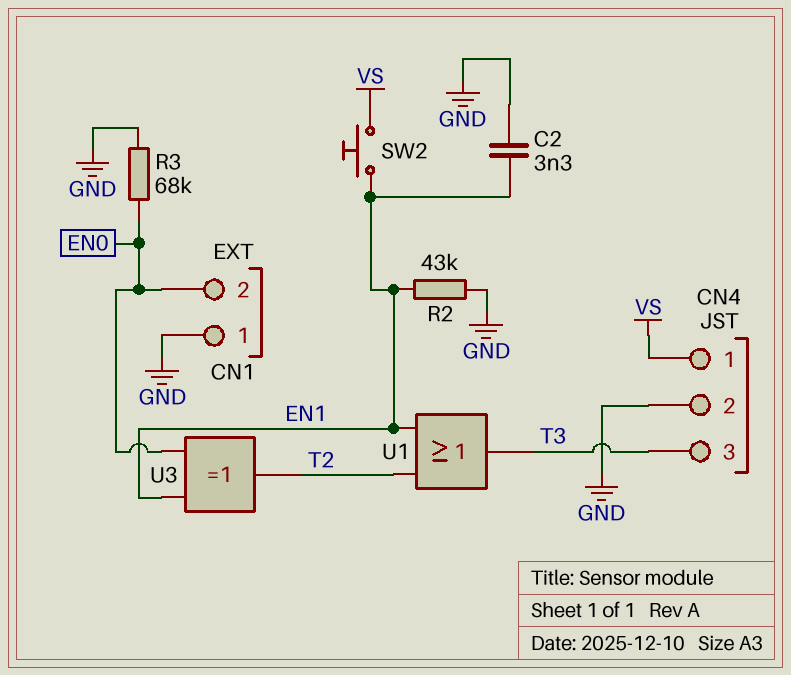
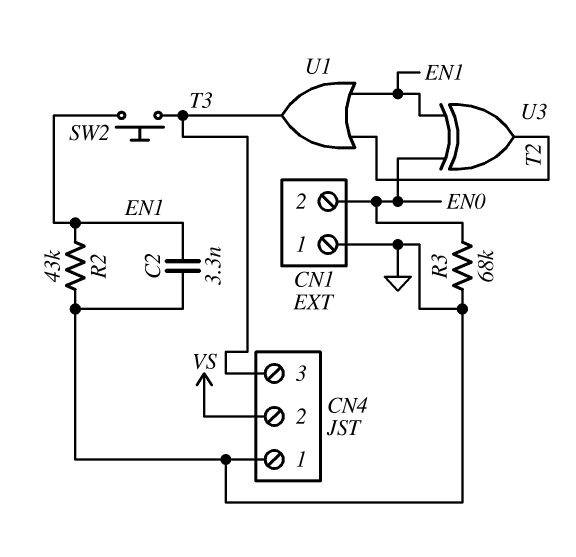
CN4 pin 1: VS -> GND
CN4 pin 2: GND -> VS
SW2: button (EN1, VS) -> button (EN1, T3)

